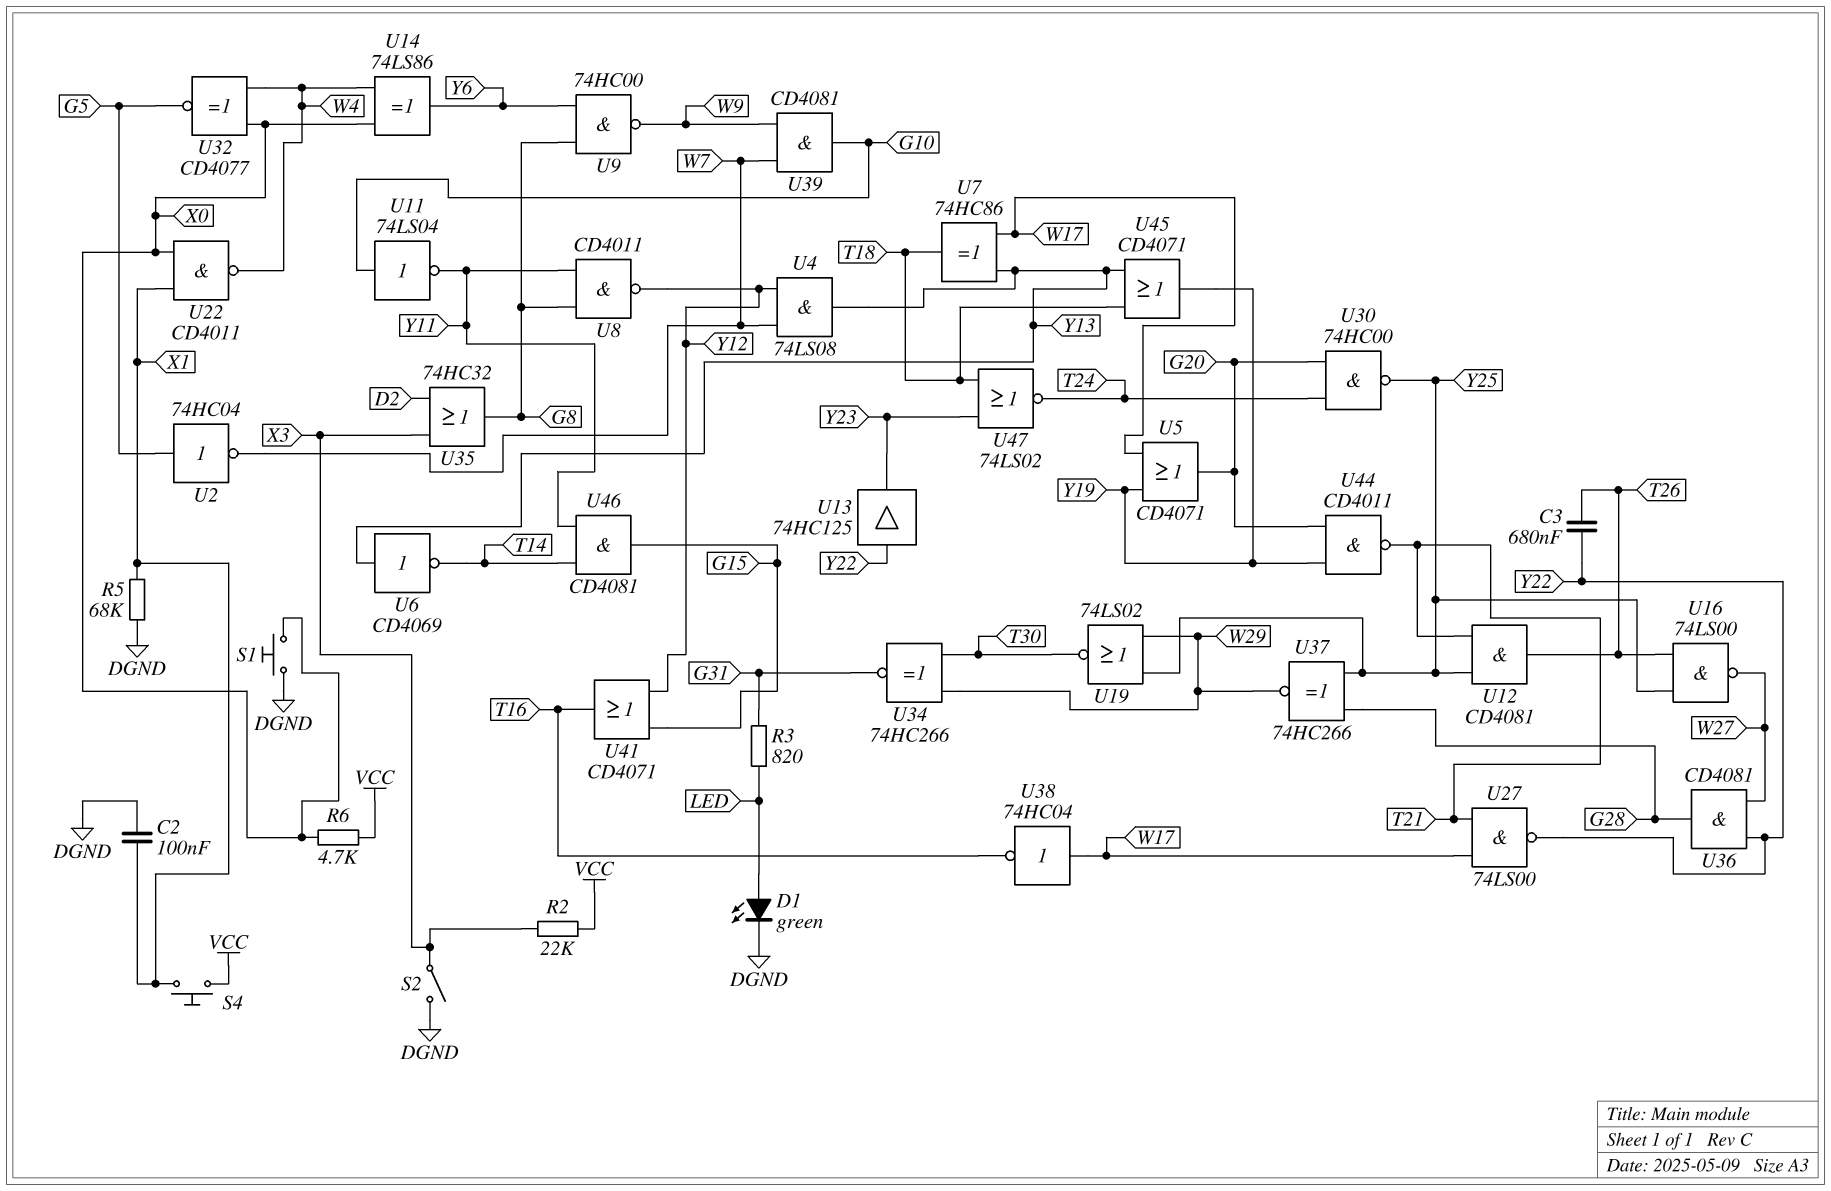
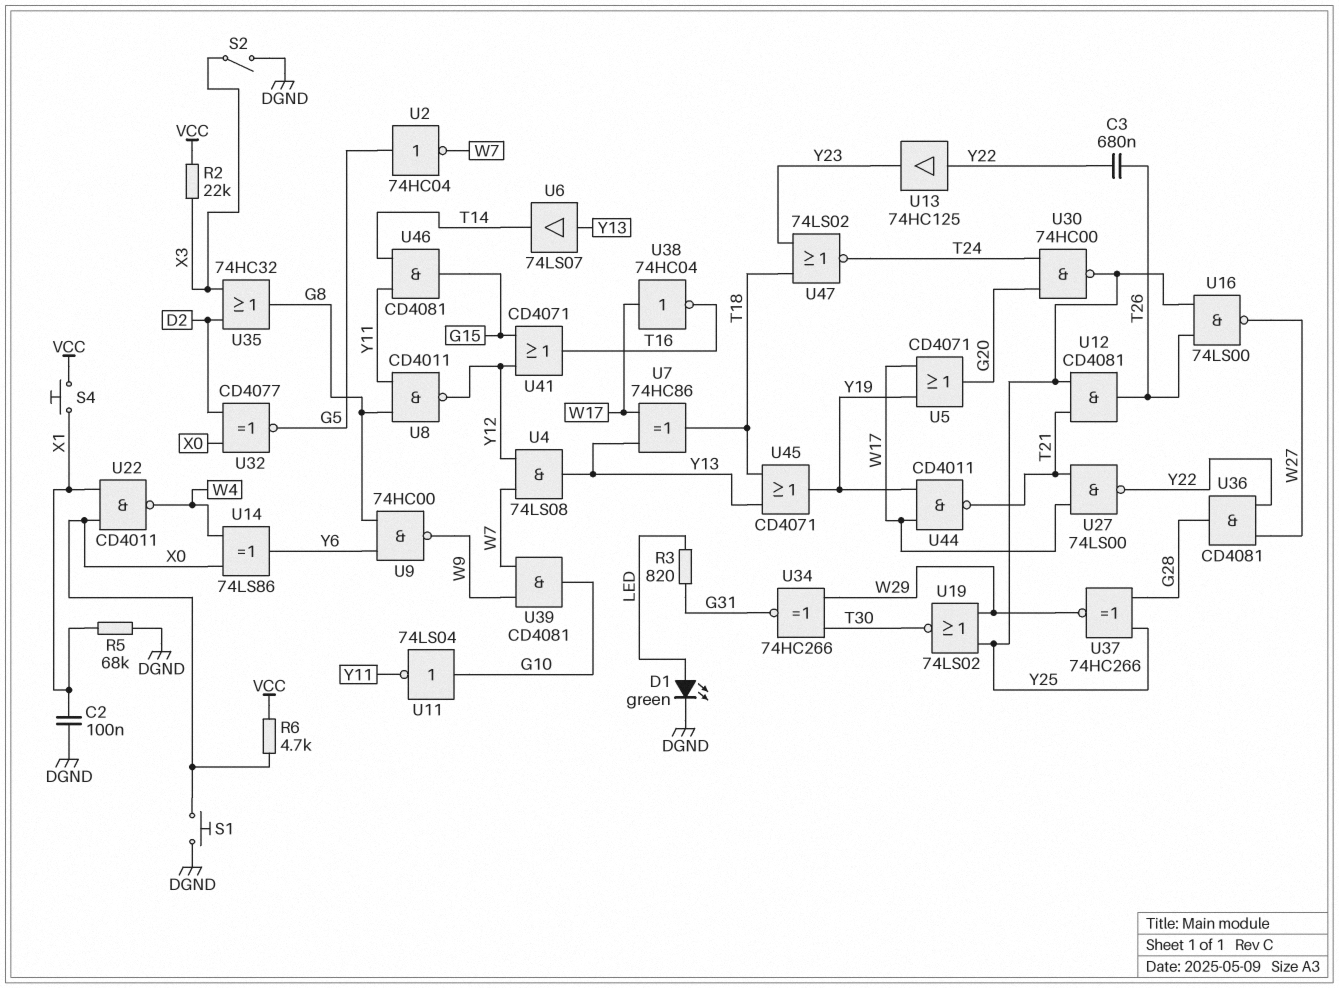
U6: NOT CD4069 (in Y13, out T14) -> buffer 74LS07 (in Y13, out T14)
U32: XNOR CD4077 (in W4, in X0, out G5) -> XNOR CD4077 (in D2, in X0, out G5)
U44: NAND CD4011 (in G20, in Y19, out T21) -> NAND CD4011 (in W17, in Y19, out T21)

